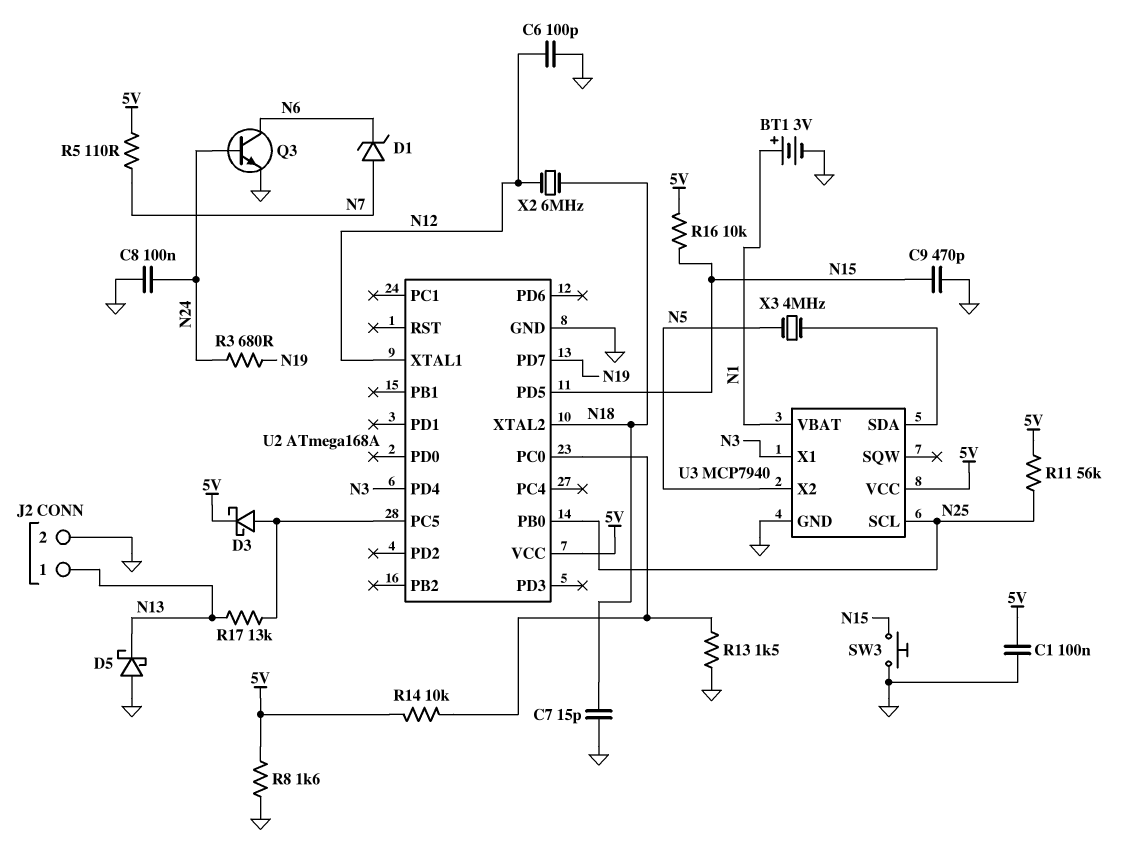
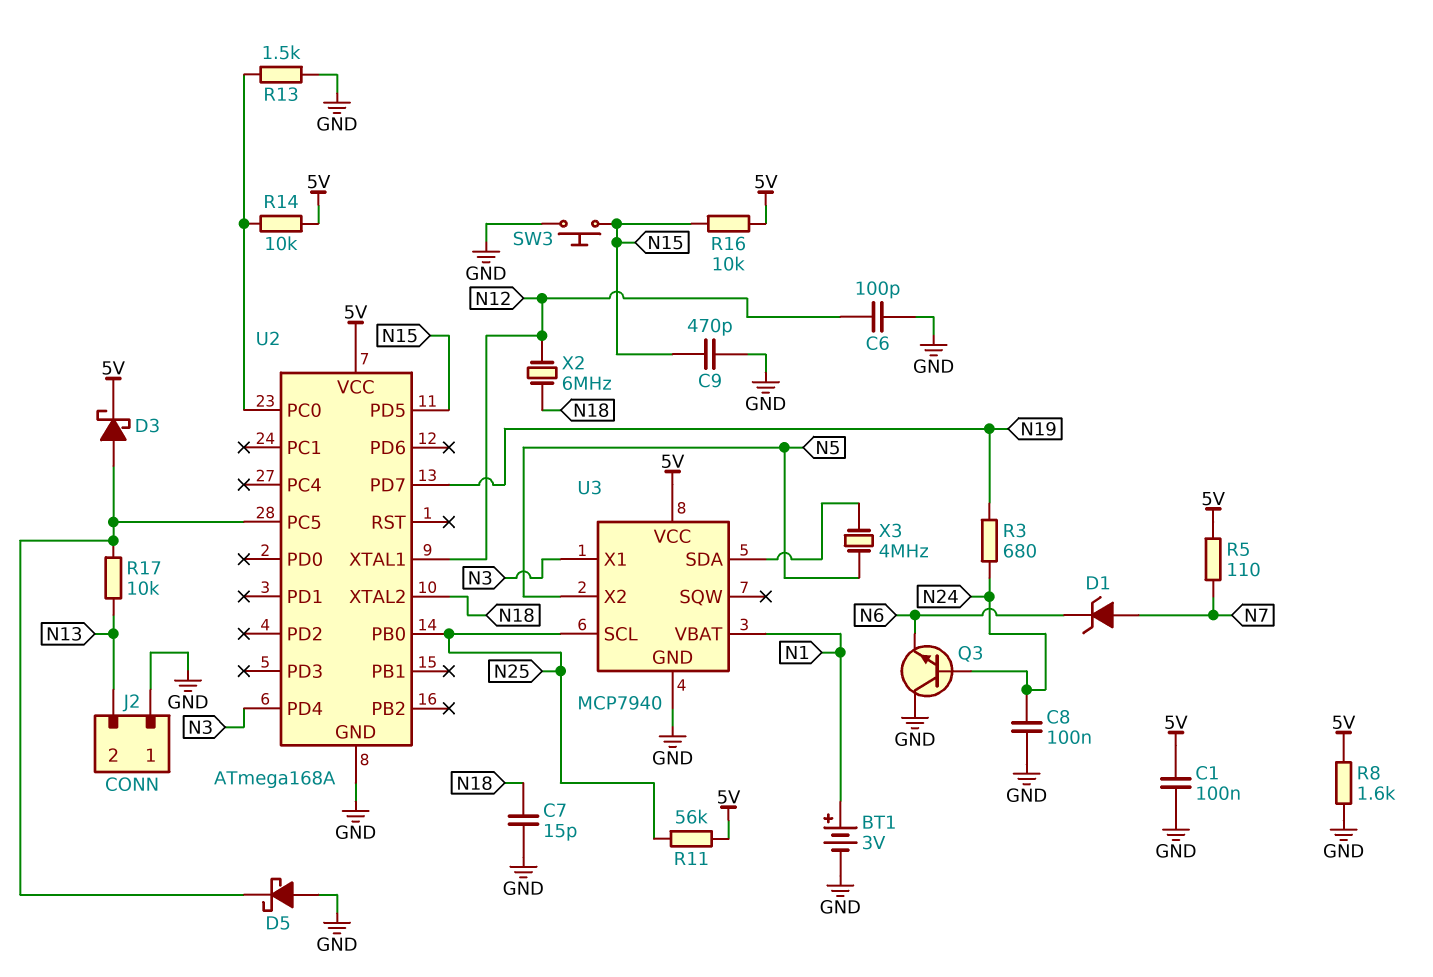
D5: schottky (A GND, K N13) -> schottky (A GND, K U2/PC5)
J2 pin 1: N13 -> GND
J2 pin 2: GND -> N13
Q3: NPN (B N24, C N6, E GND) -> NPN (B N24, C GND, E N6)
R17: 13k (N13, U2/PC5) -> 10k (N13, U2/PC5)

